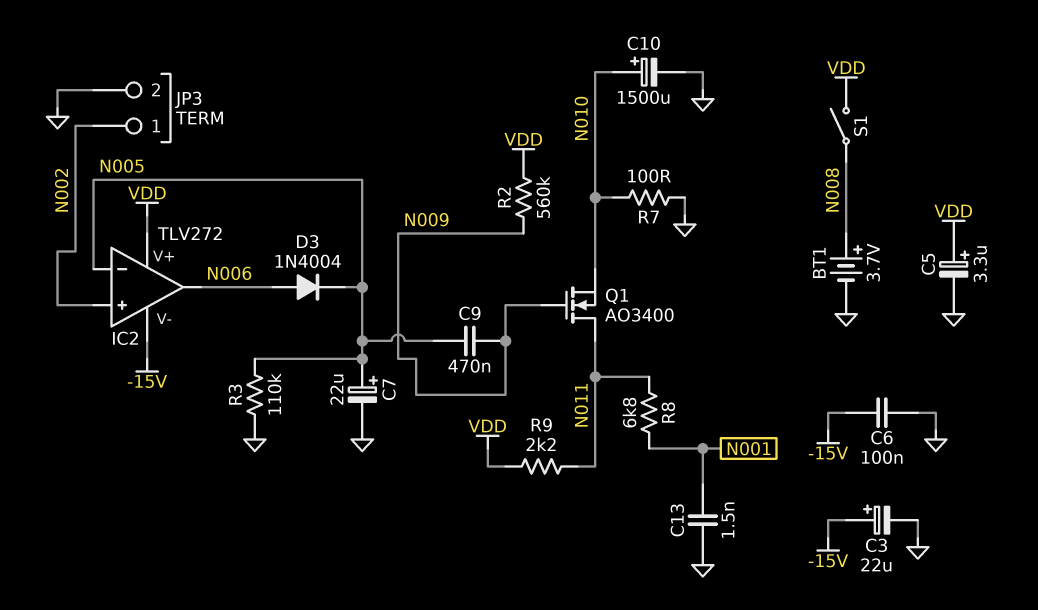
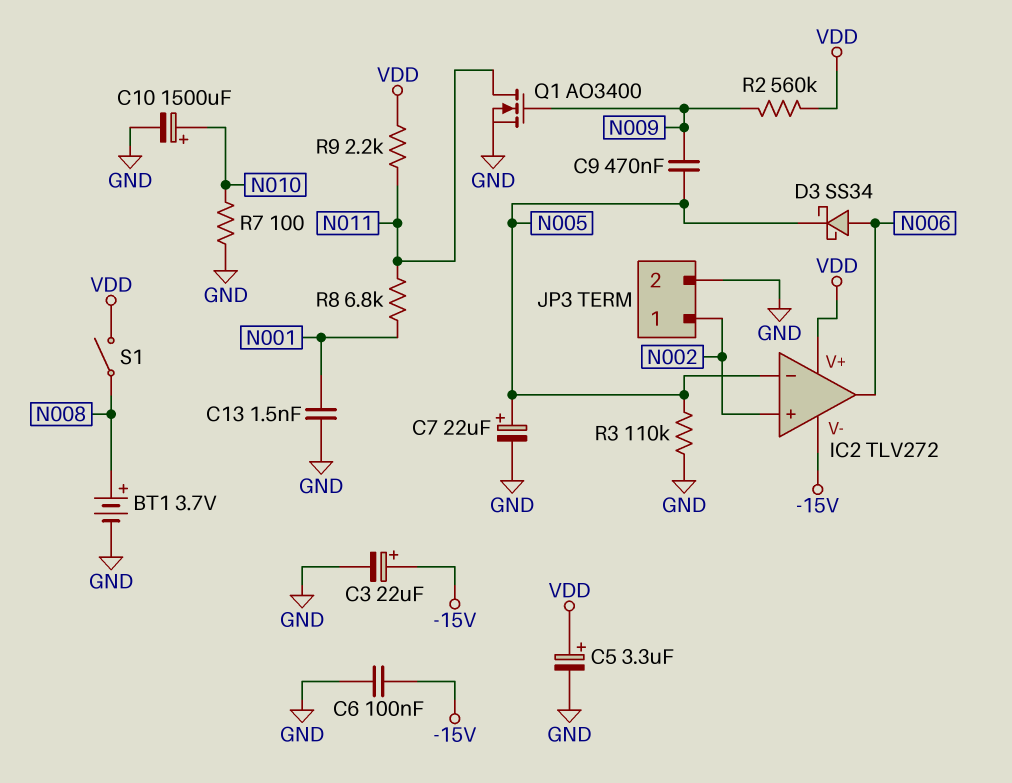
D3: diode 1N4004 (A N006, K N005) -> schottky SS34 (A N006, K N005)
Q1: NMOS AO3400 (G N009, D N011, S N010) -> NMOS AO3400 (G N009, D N011, S GND)

